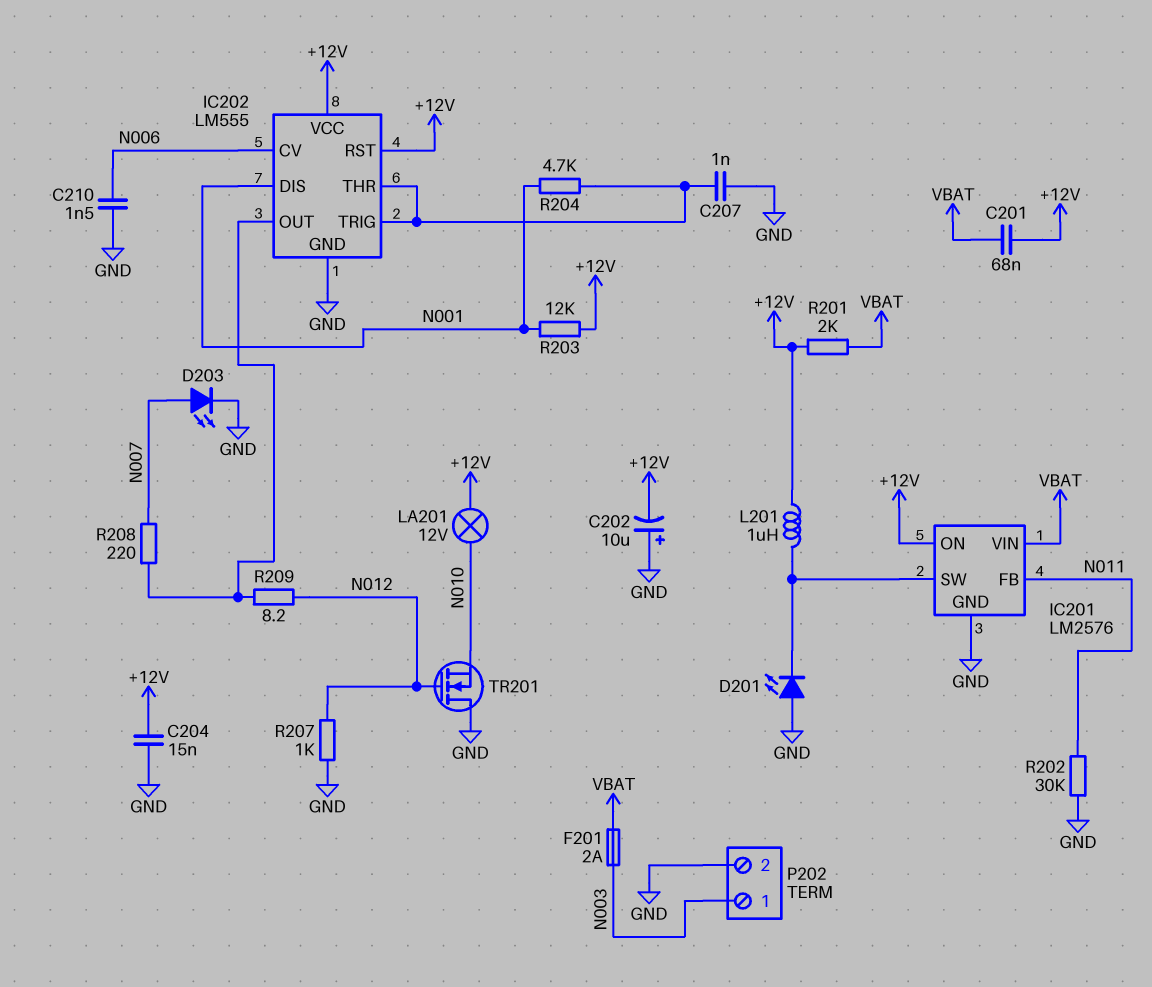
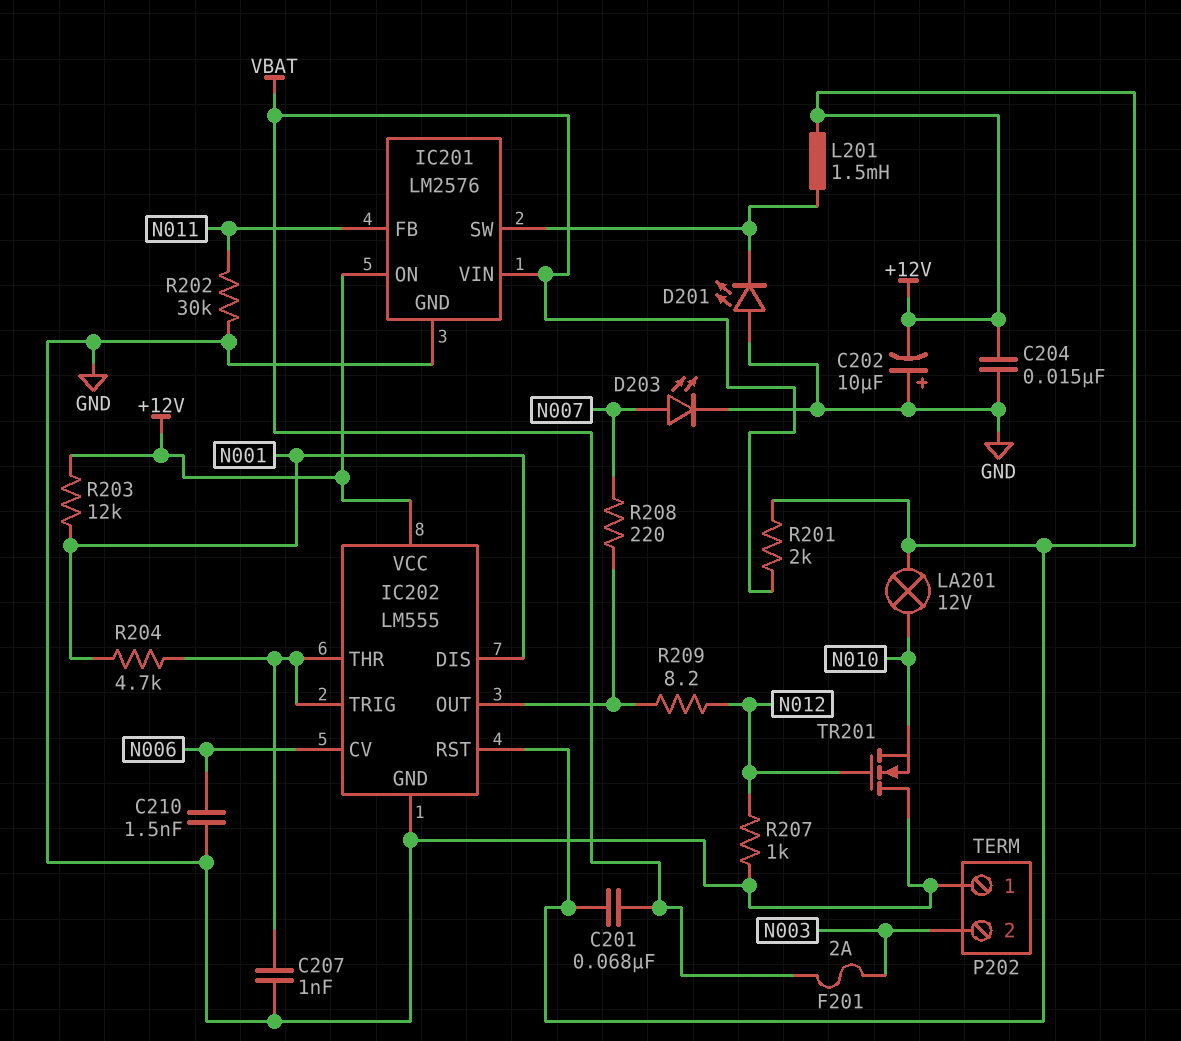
L201: 1uH (+12V, IC201/SW) -> 1.5mH (+12V, IC201/SW)
P202 pin 1: N003 -> GND
P202 pin 2: GND -> N003

